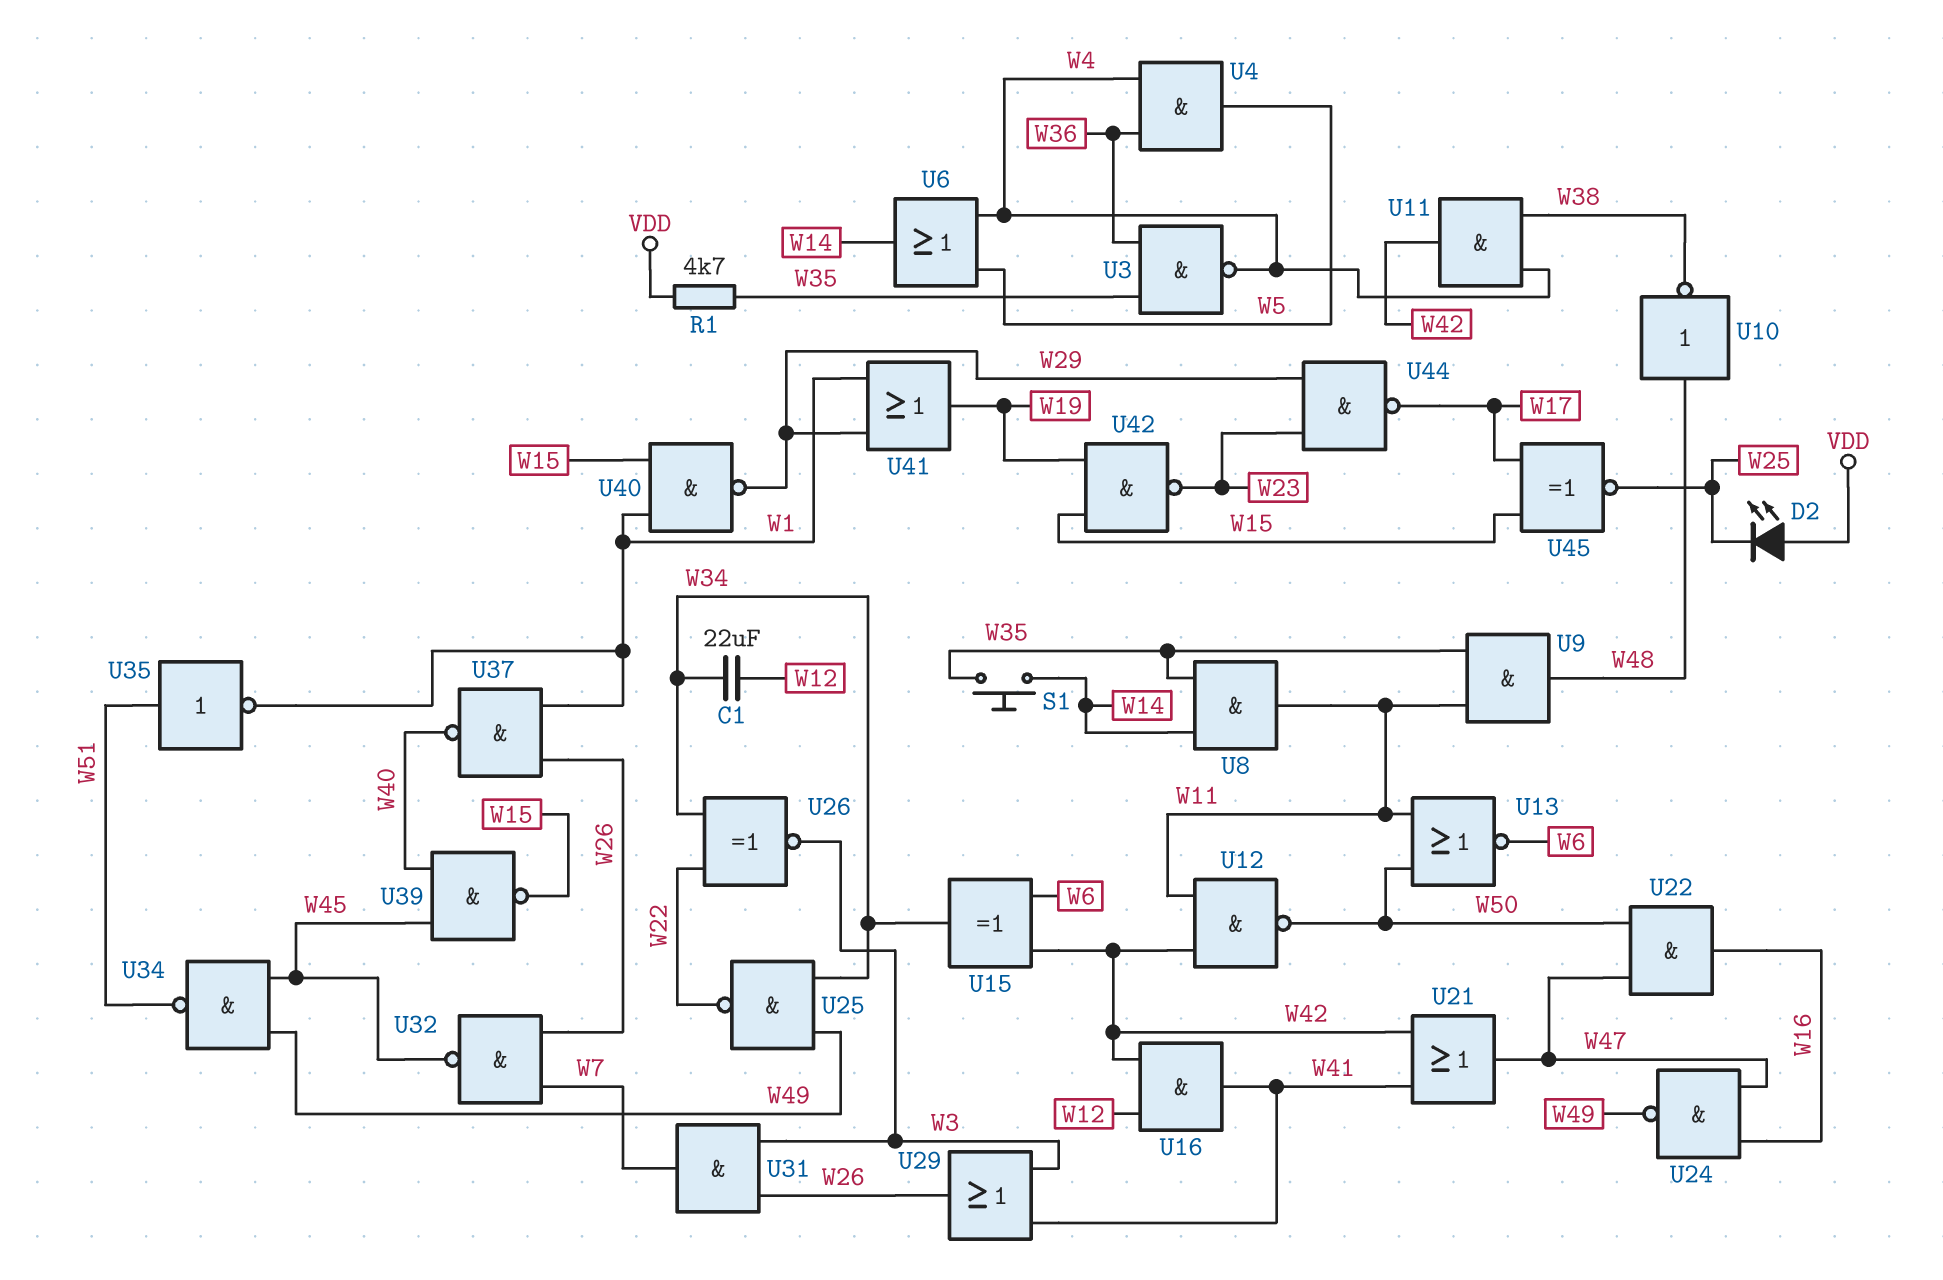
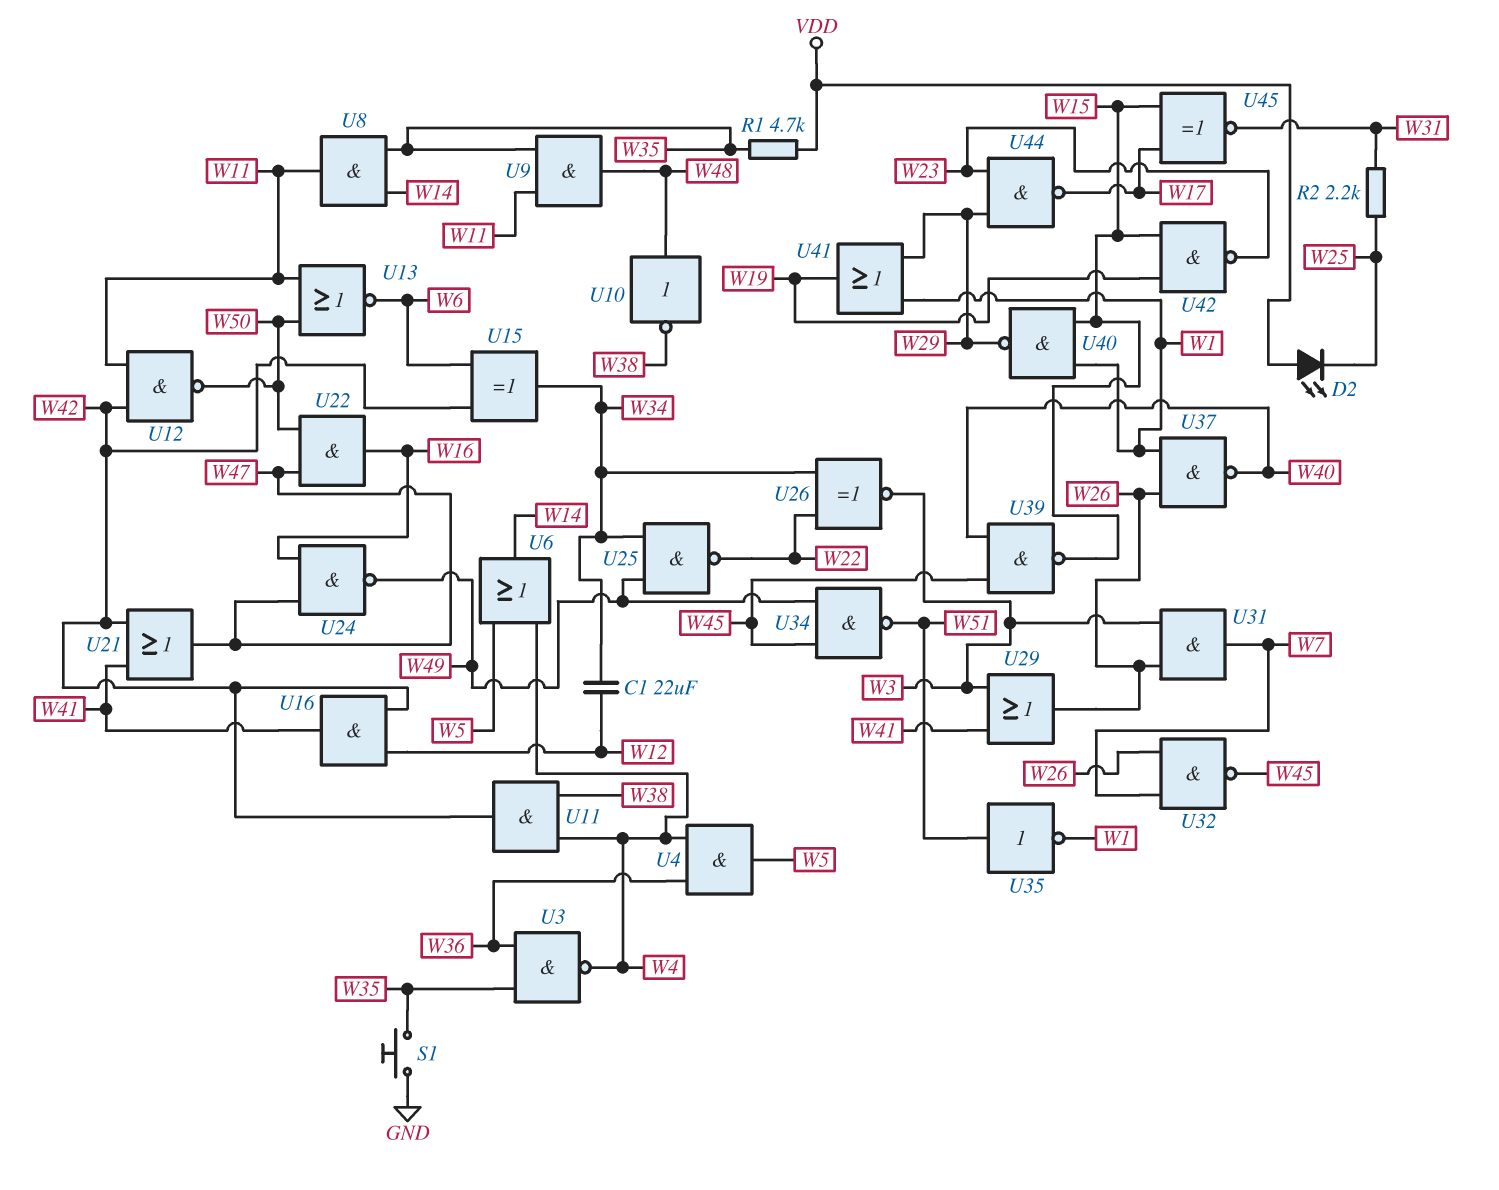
R2: none -> 2.2k (W25, W31)
S1: button (W14, W35) -> button (GND, W35)
U45: XNOR (in W15, in W17, out W25) -> XNOR (in W15, in W17, out W31)

